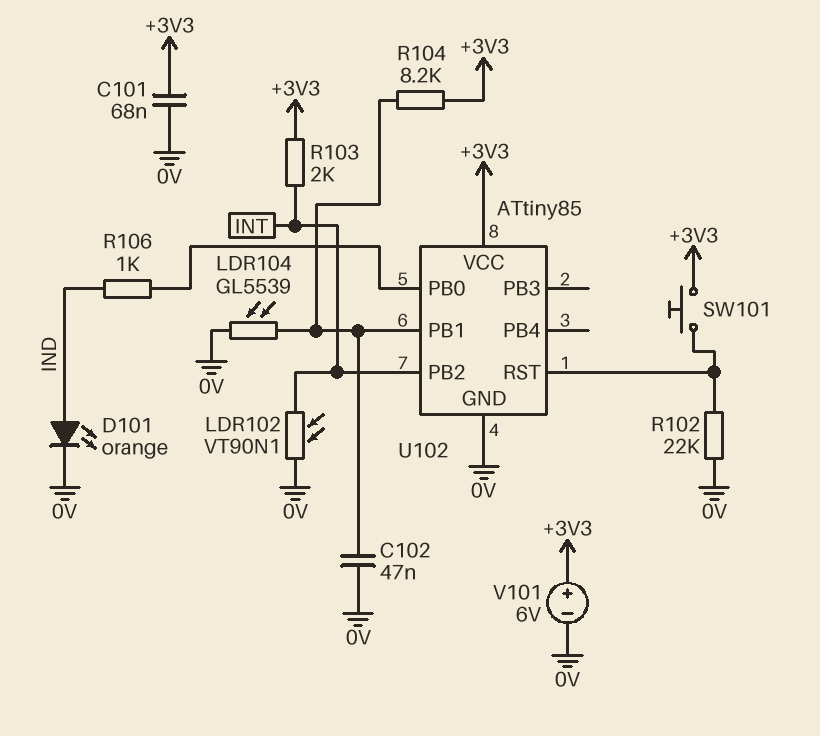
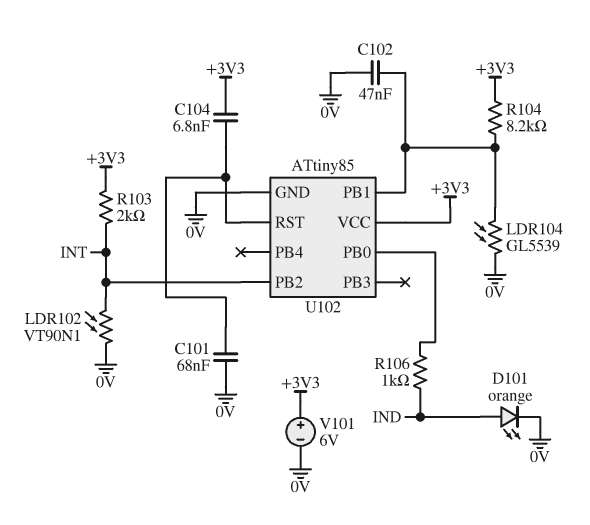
C101: 68nF (+3V3, 0V) -> 68nF (0V, U102/RST)
C104: none -> 6.8nF (+3V3, U102/RST)
R102: 22k (0V, U102/RST) -> none
SW101: button (+3V3, U102/RST) -> none

